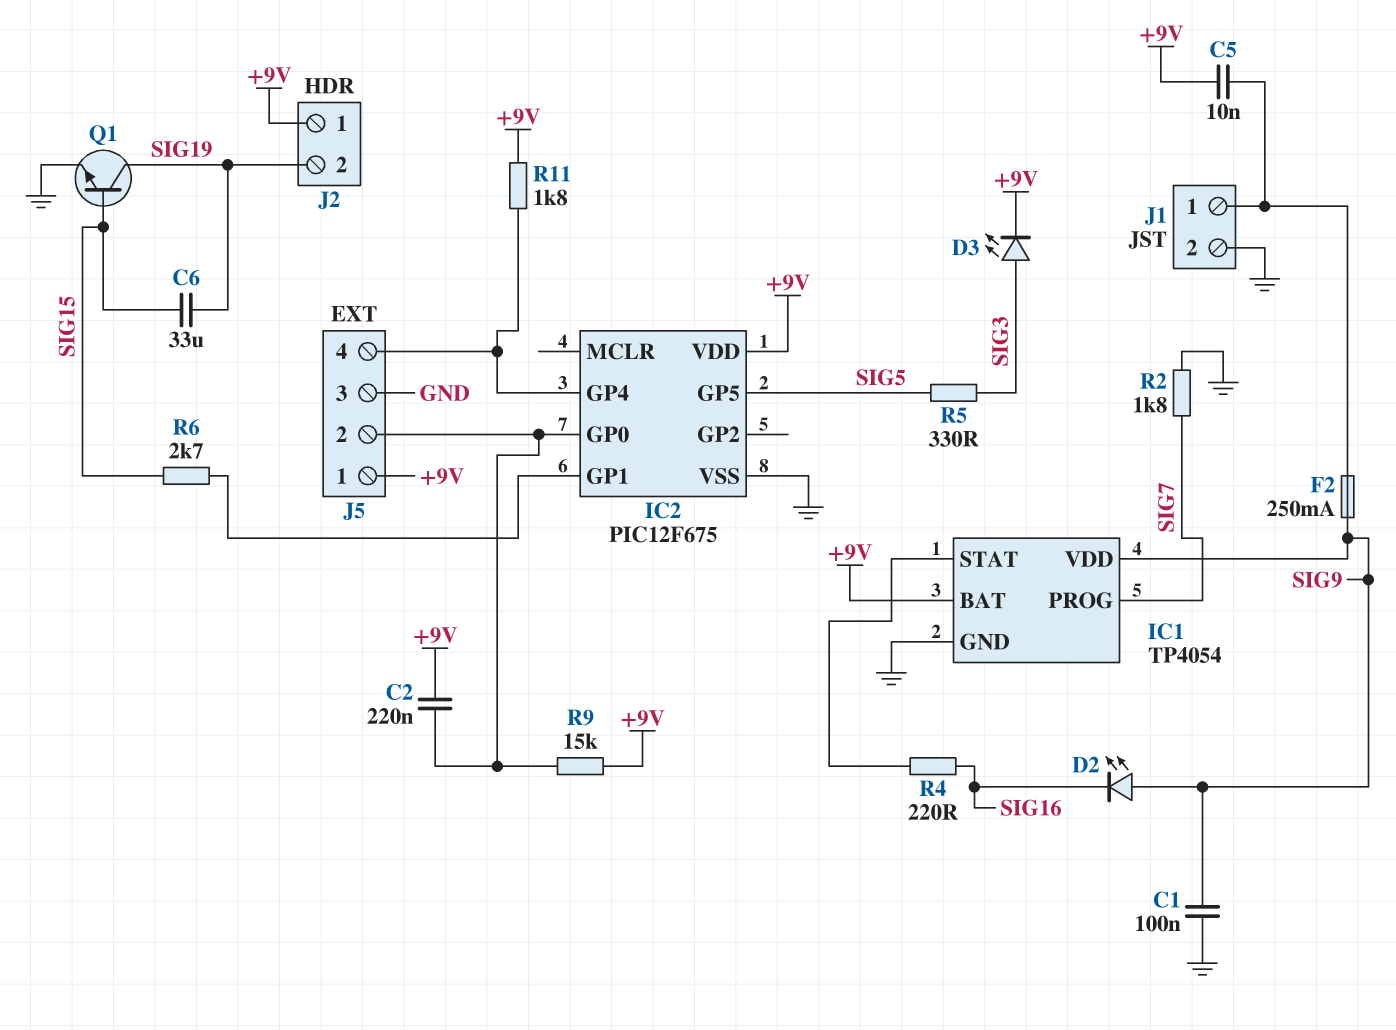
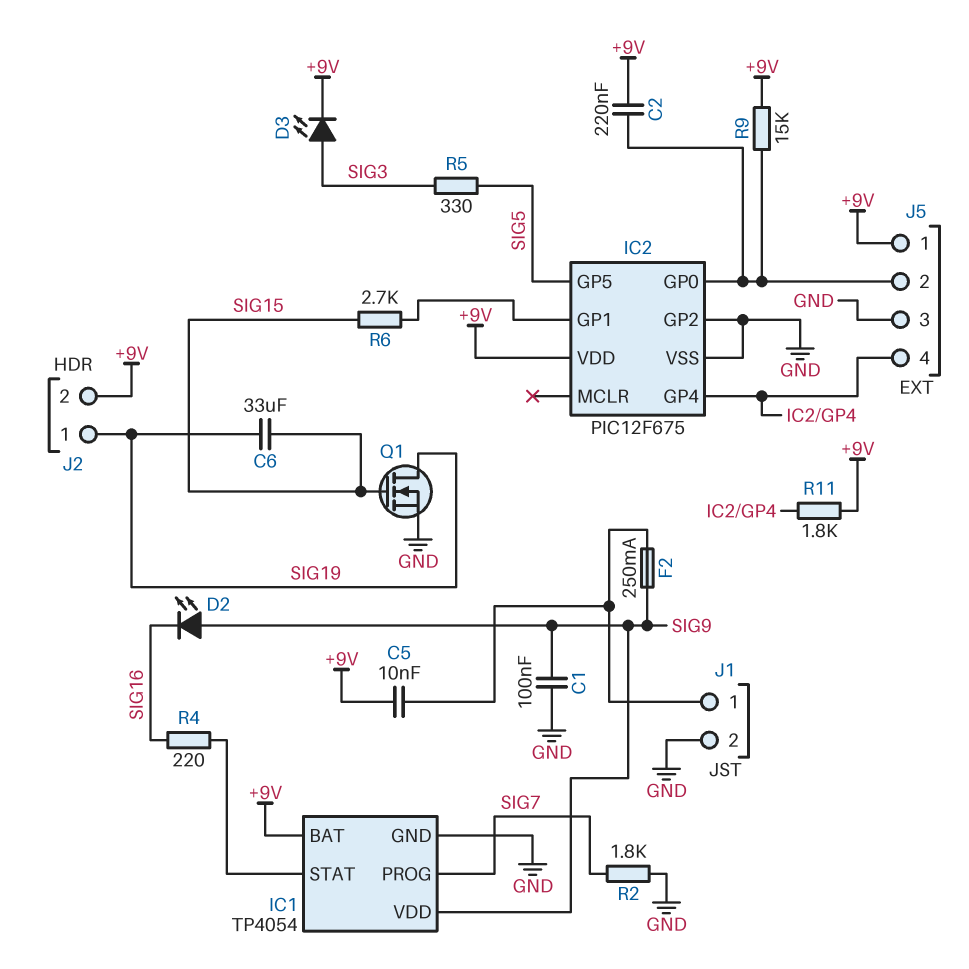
IC2 pin GP2: none -> GND
J2 pin 1: +9V -> SIG19
J2 pin 2: SIG19 -> +9V
Q1: NPN (B SIG15, C SIG19, E GND) -> NMOS (G SIG15, D SIG19, S GND)

